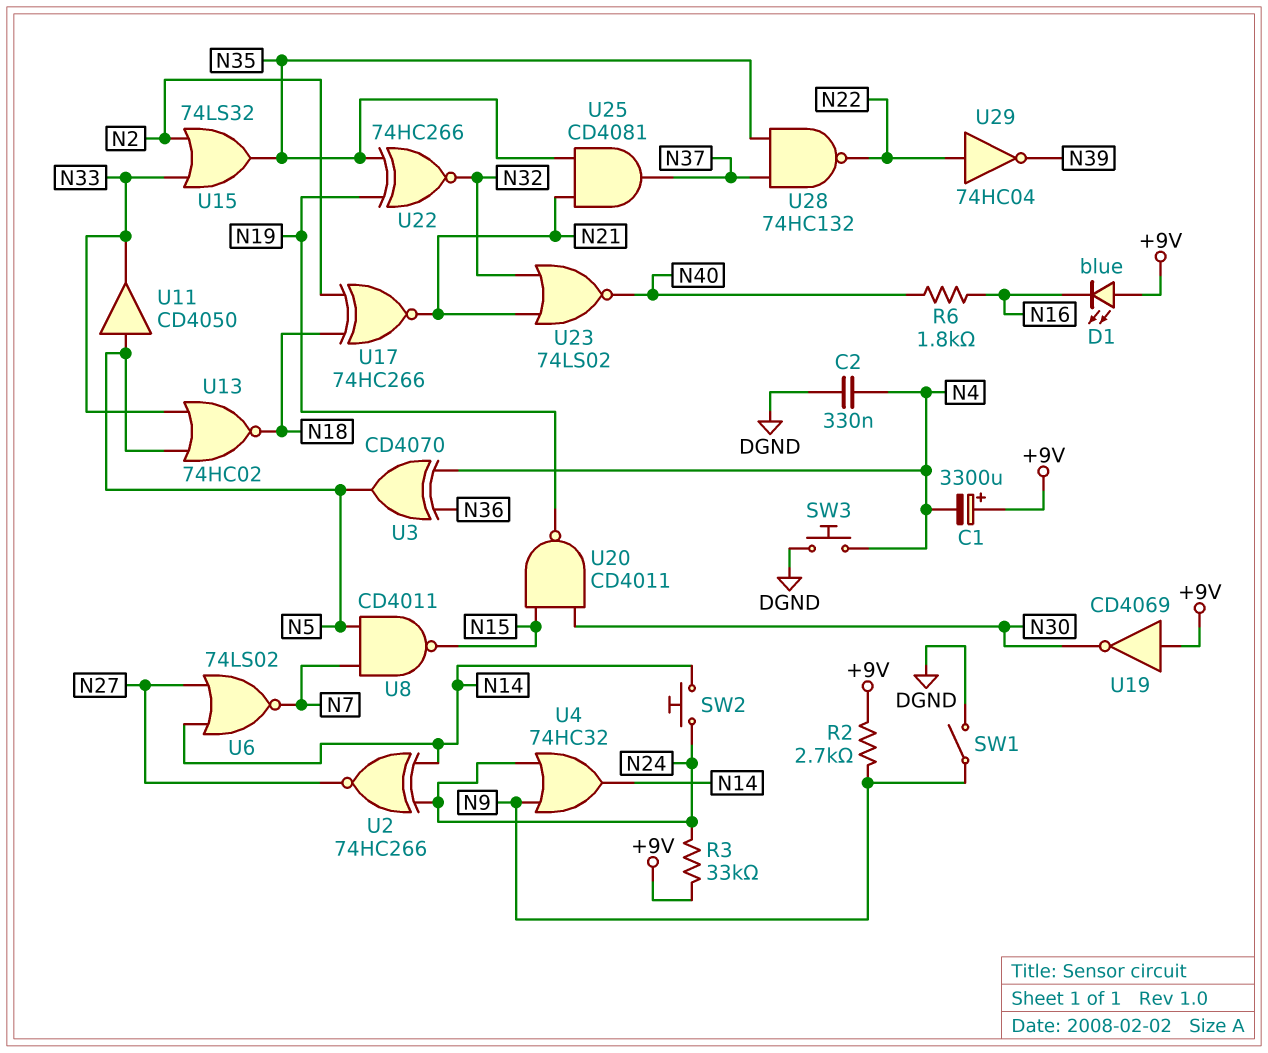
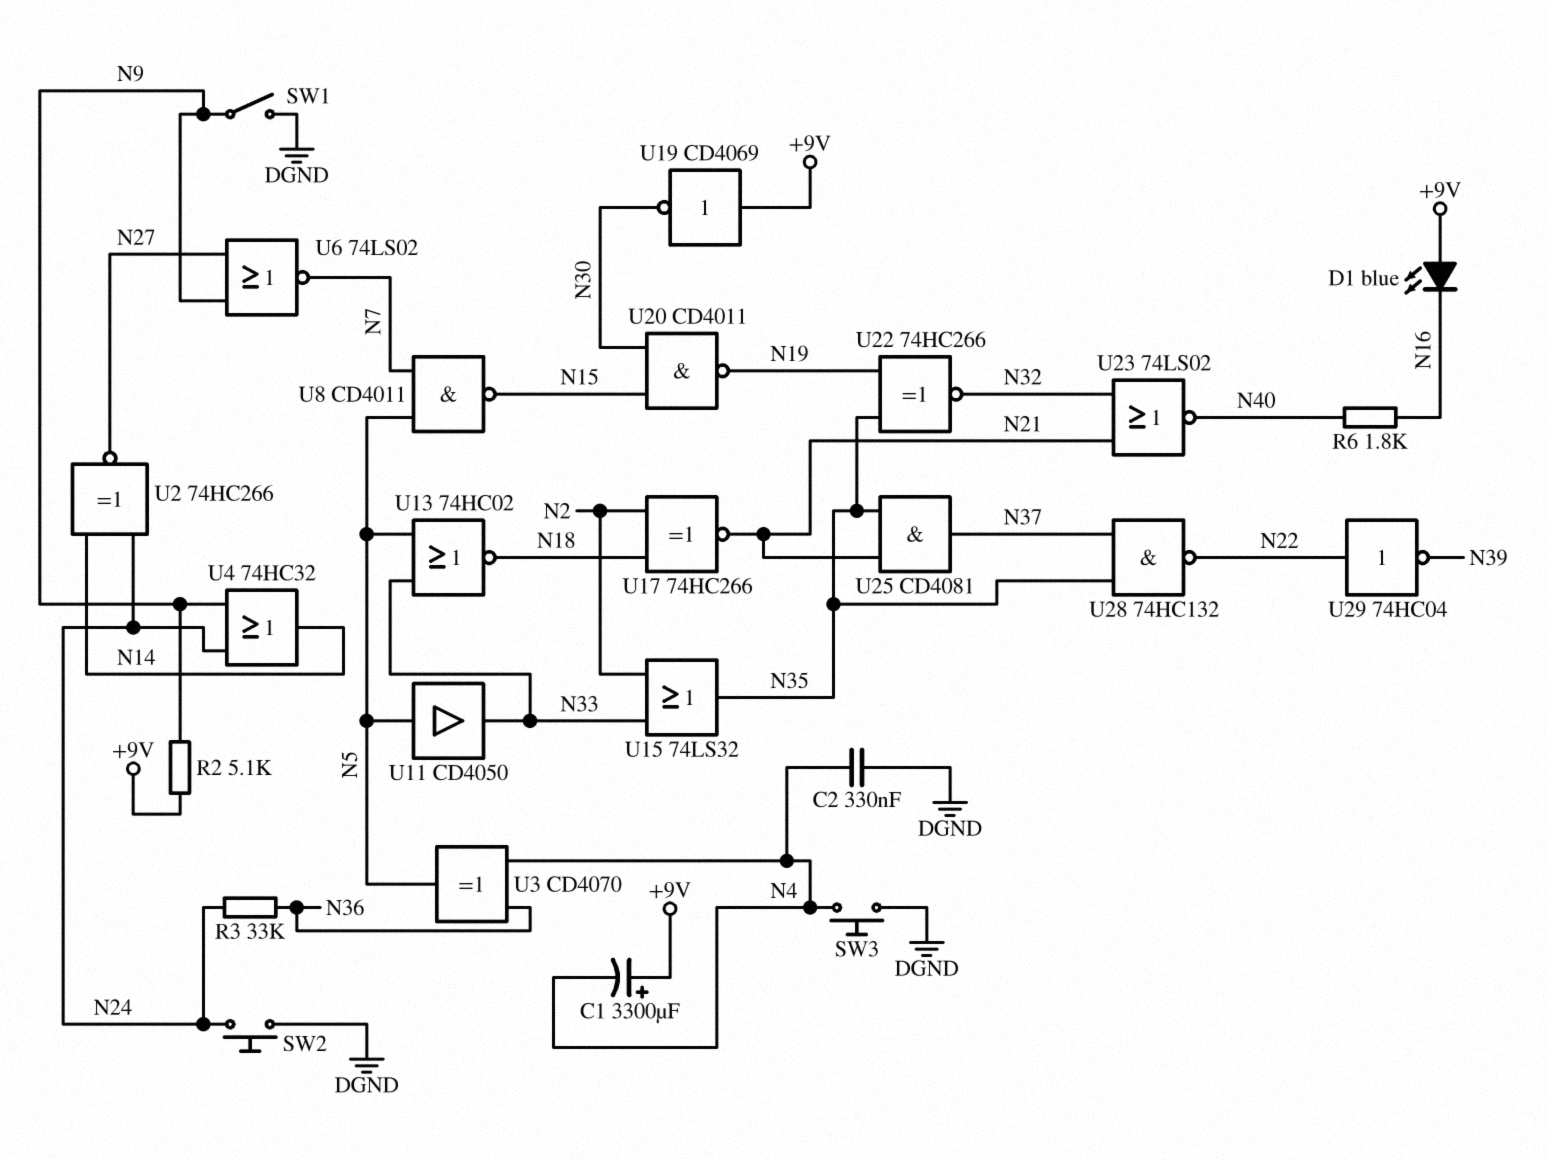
R2: 2.7k (+9V, N9) -> 5.1k (+9V, N9)
R3: 33k (+9V, N24) -> 33k (N24, N36)
SW2: button (N14, N24) -> button (DGND, N24)
U6: NOR 74LS02 (in N14, in N27, out N7) -> NOR 74LS02 (in N9, in N27, out N7)

